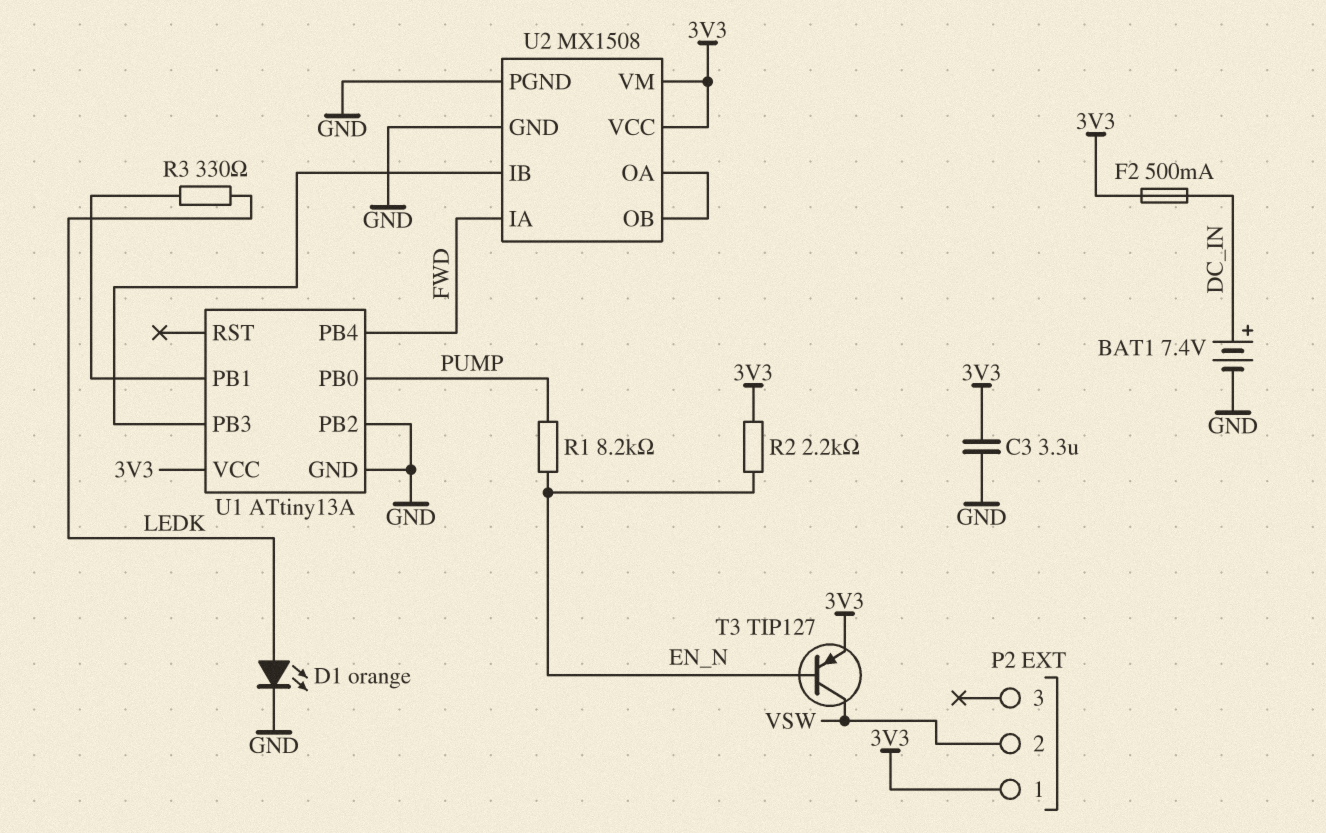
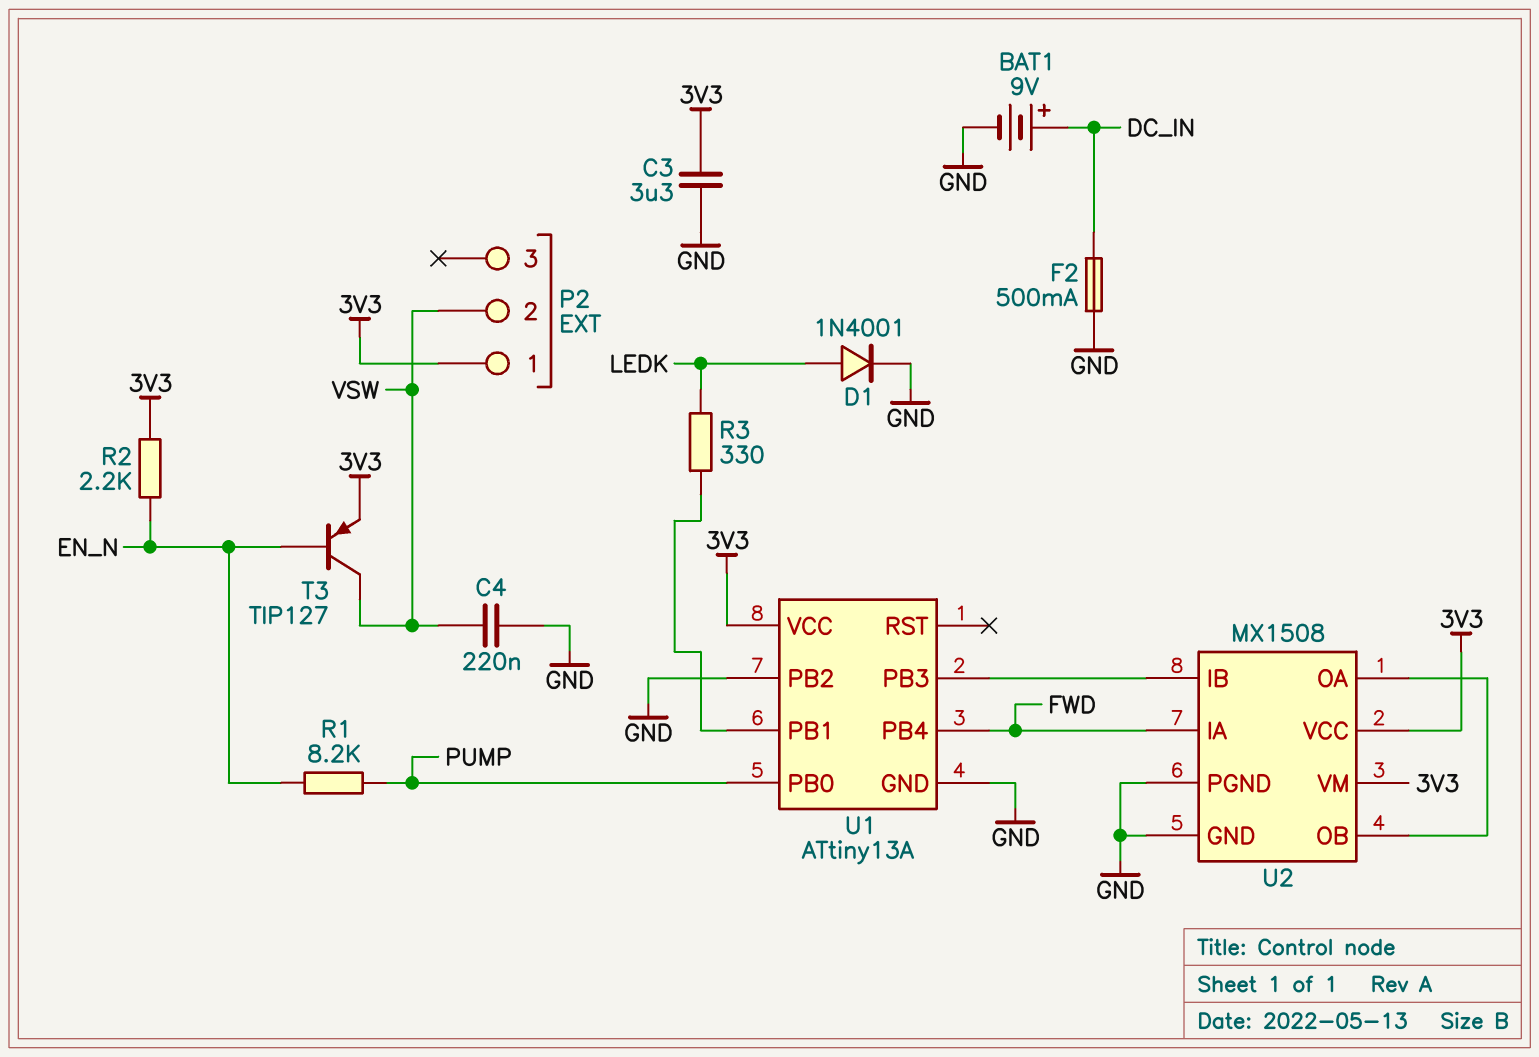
BAT1: 7.4V (plus DC_IN, minus GND) -> 9V (plus DC_IN, minus GND)
C4: none -> 220nF (GND, VSW)
D1: LED orange (A LEDK, K GND) -> diode 1N4001 (A LEDK, K GND)
F2: 500mA (3V3, DC_IN) -> 500mA (DC_IN, GND)

